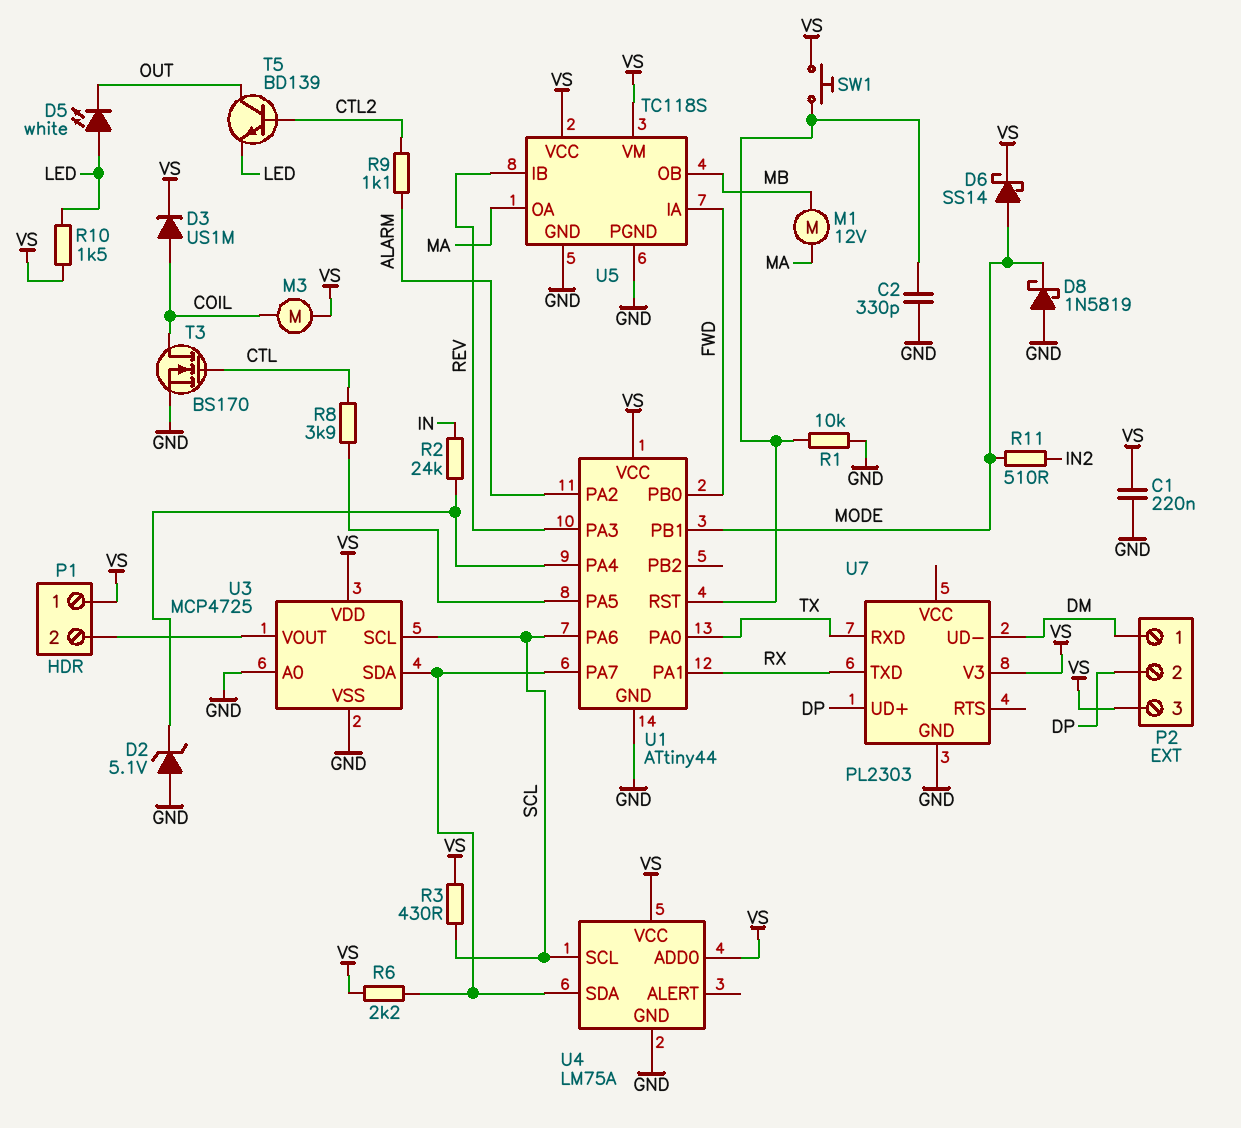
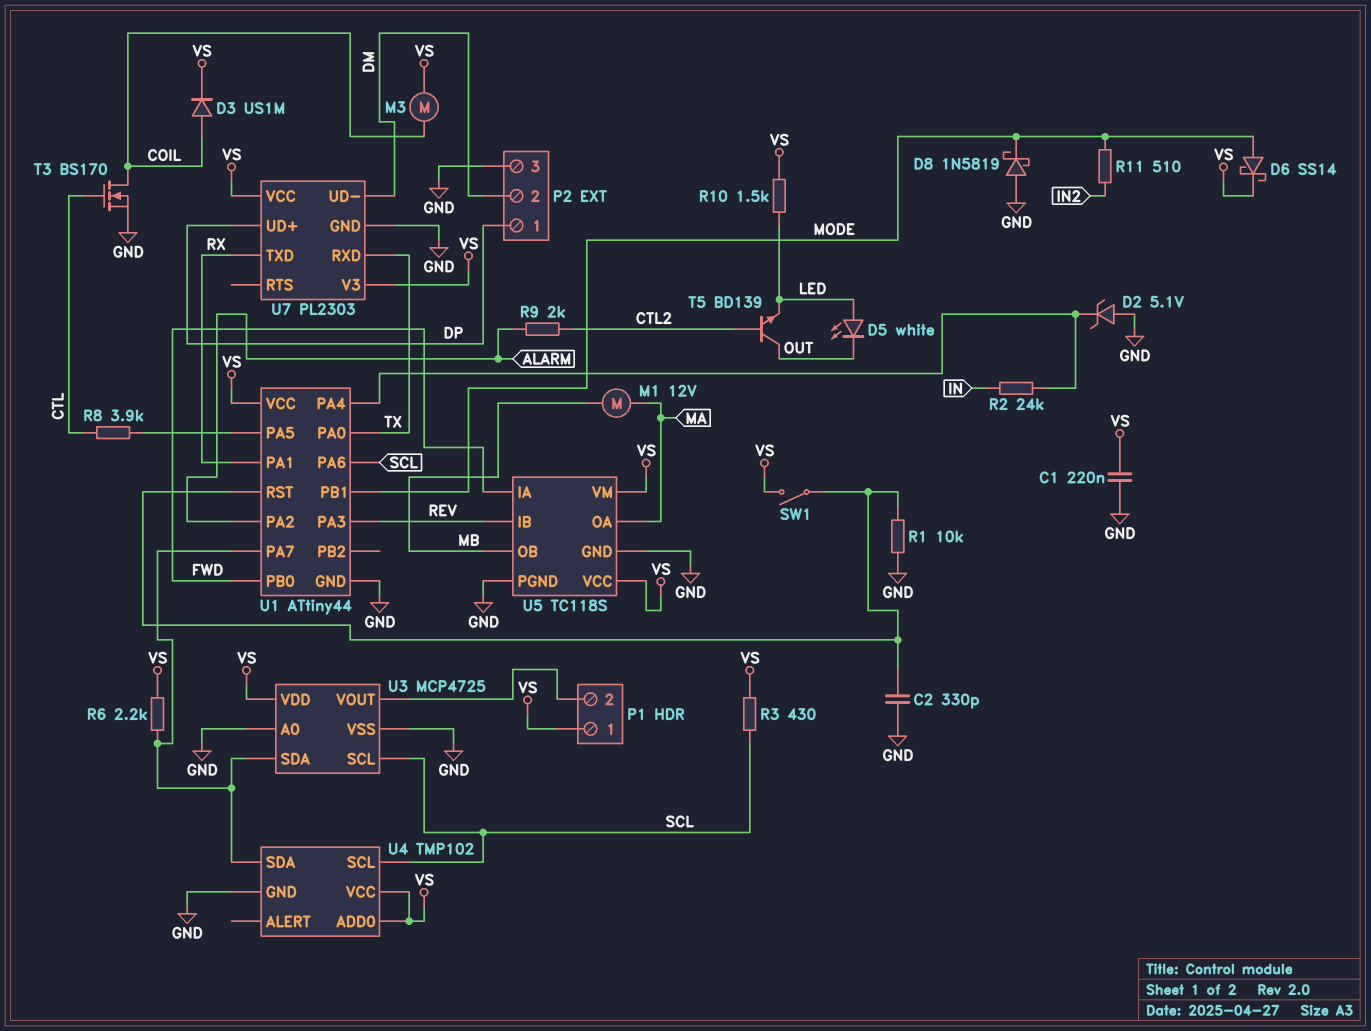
P2 pin 1: DM -> DP
P2 pin 2: DP -> DM
P2 pin 3: VS -> GND
R9: 1.1k (ALARM, CTL2) -> 2k (ALARM, CTL2)
SW1: button (U1/RST, VS) -> switch (U1/RST, VS)
U4: LM75A -> TMP102
U7 pin VCC: none -> VS

